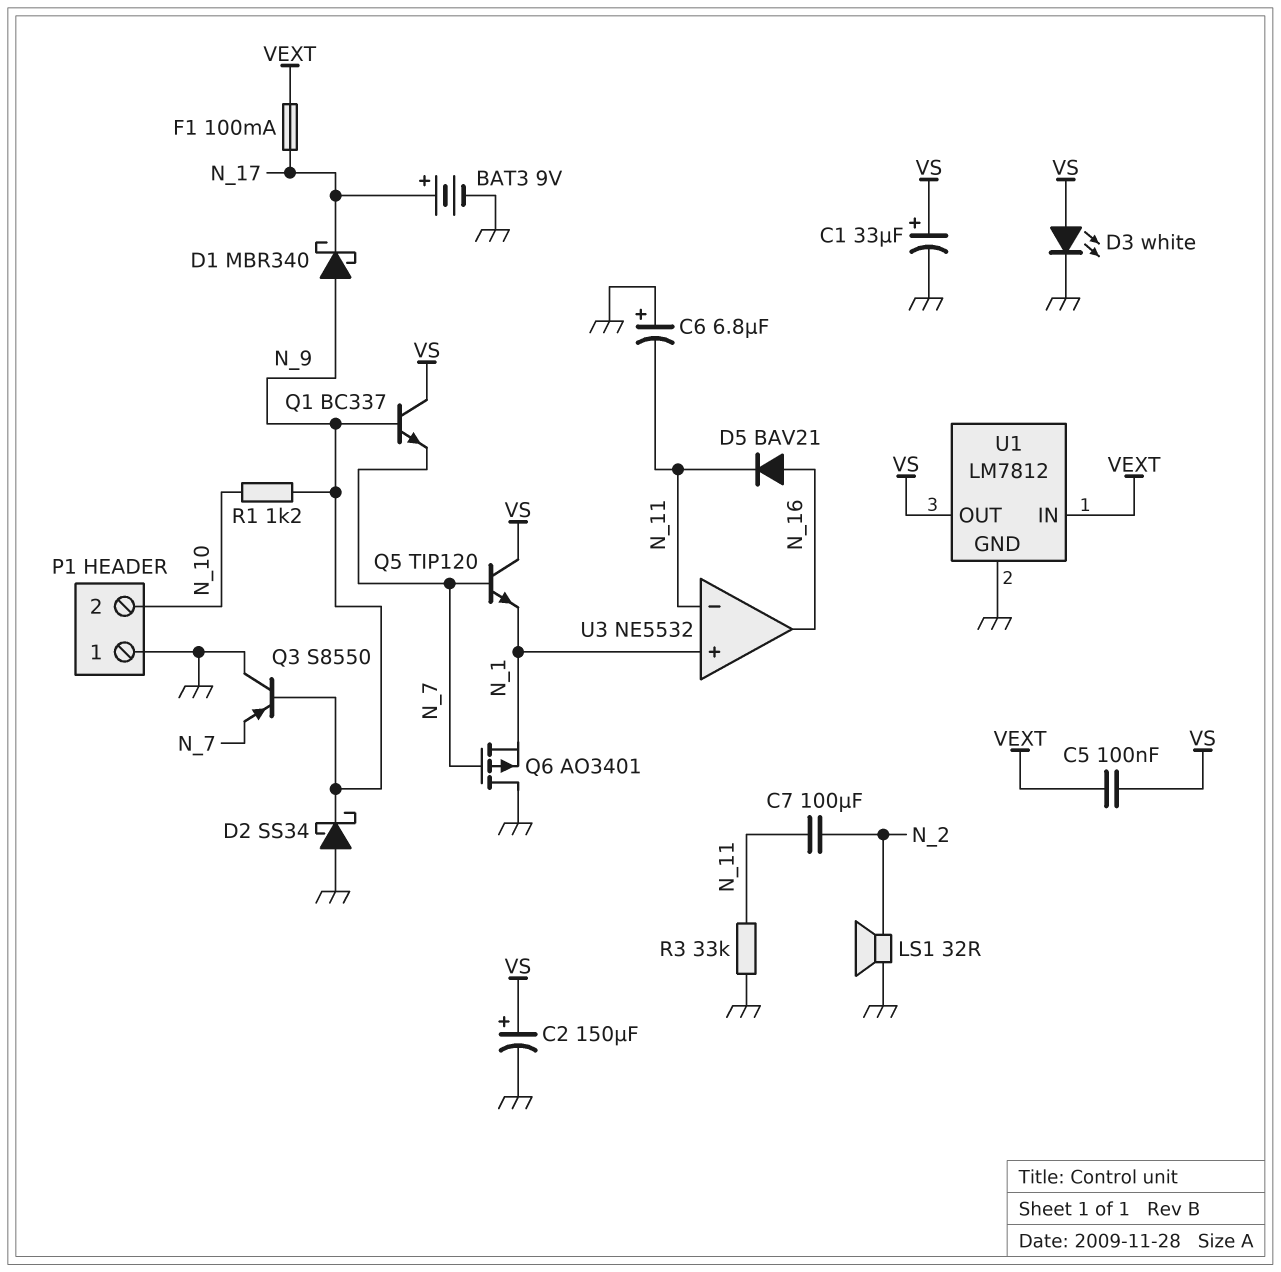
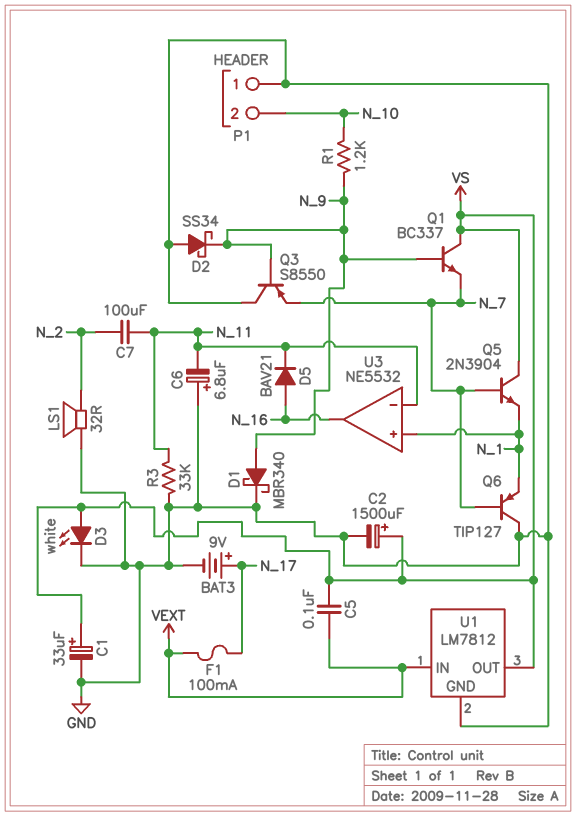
C2: 150uF (plus VS, minus GND) -> 1500uF (plus VS, minus GND)
D1: schottky MBR340 (A N_9, K N_17) -> schottky MBR340 (A N_9, K GND)
Q5: NPN TIP120 (B N_7, C VS, E N_1) -> NPN 2N3904 (B N_7, C VS, E N_1)
Q6: PMOS AO3401 (G N_7, D GND, S N_1) -> PNP TIP127 (B N_7, C GND, E N_1)

